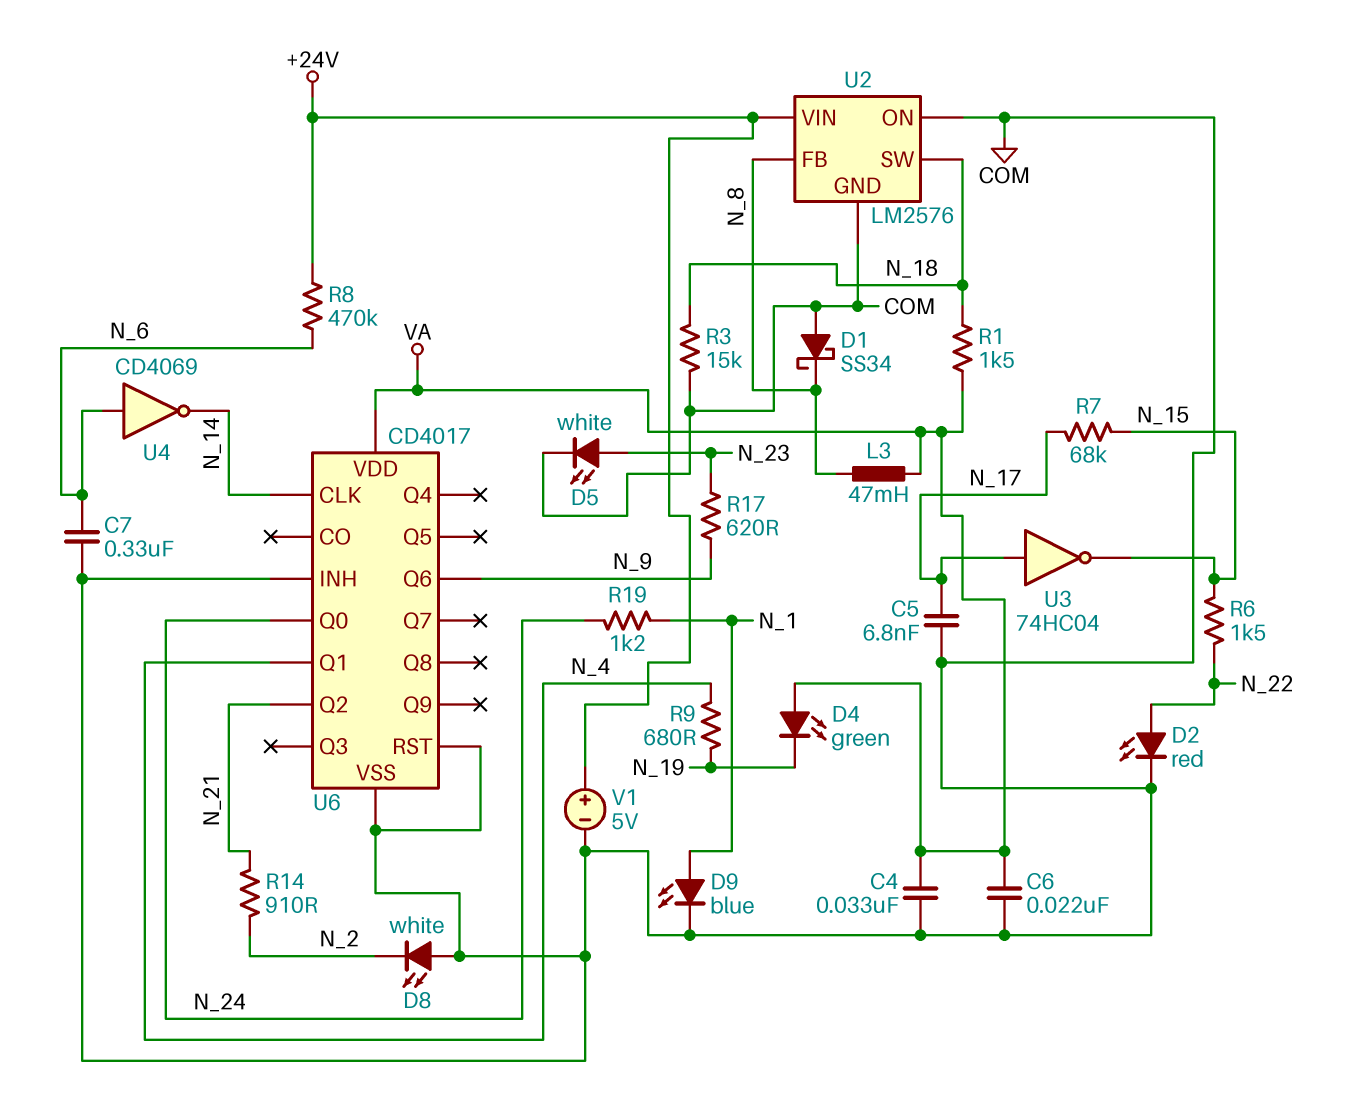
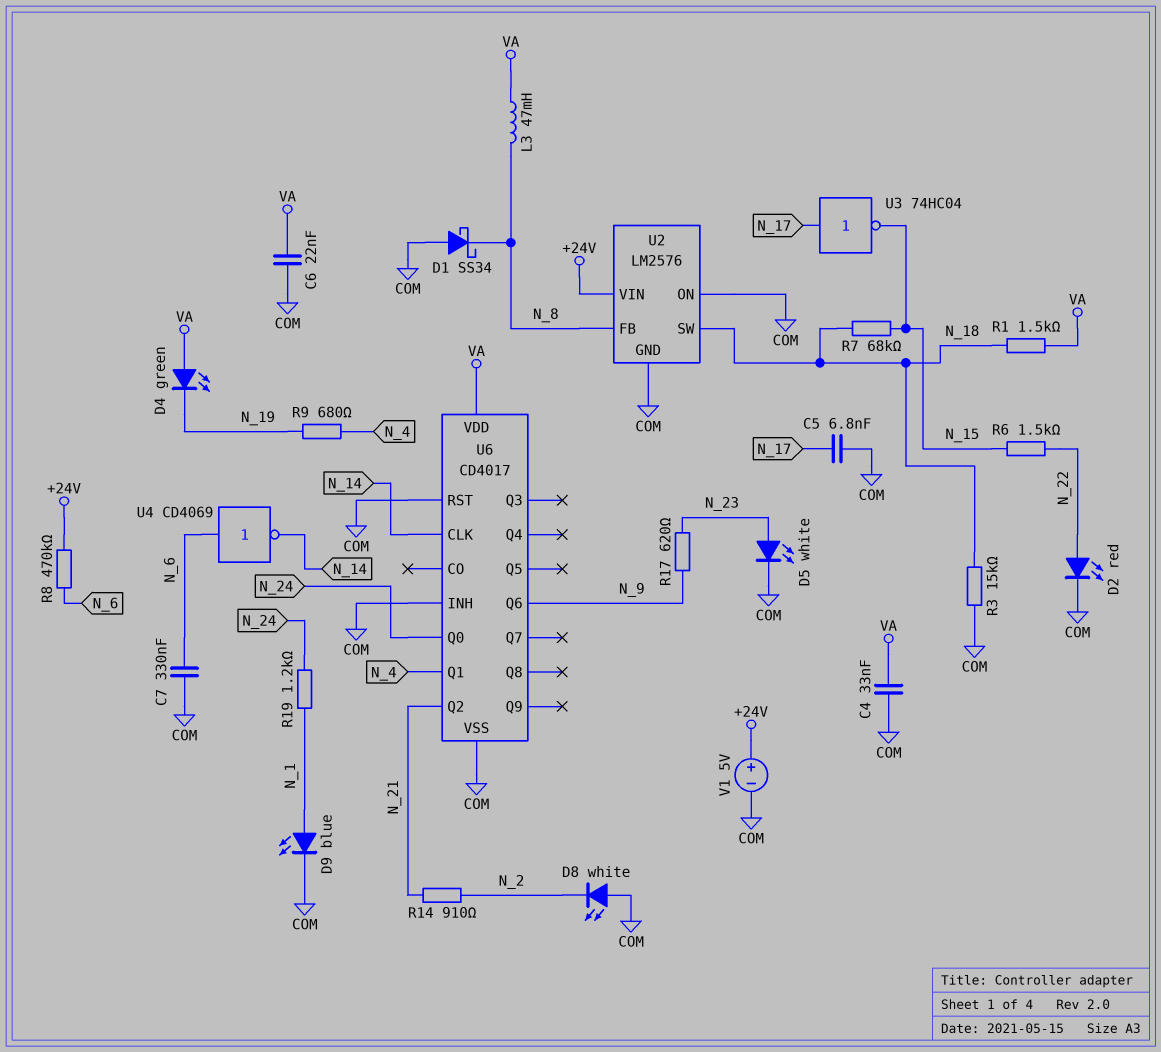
R7: 68k (N_15, N_17) -> 68k (N_15, N_18)

